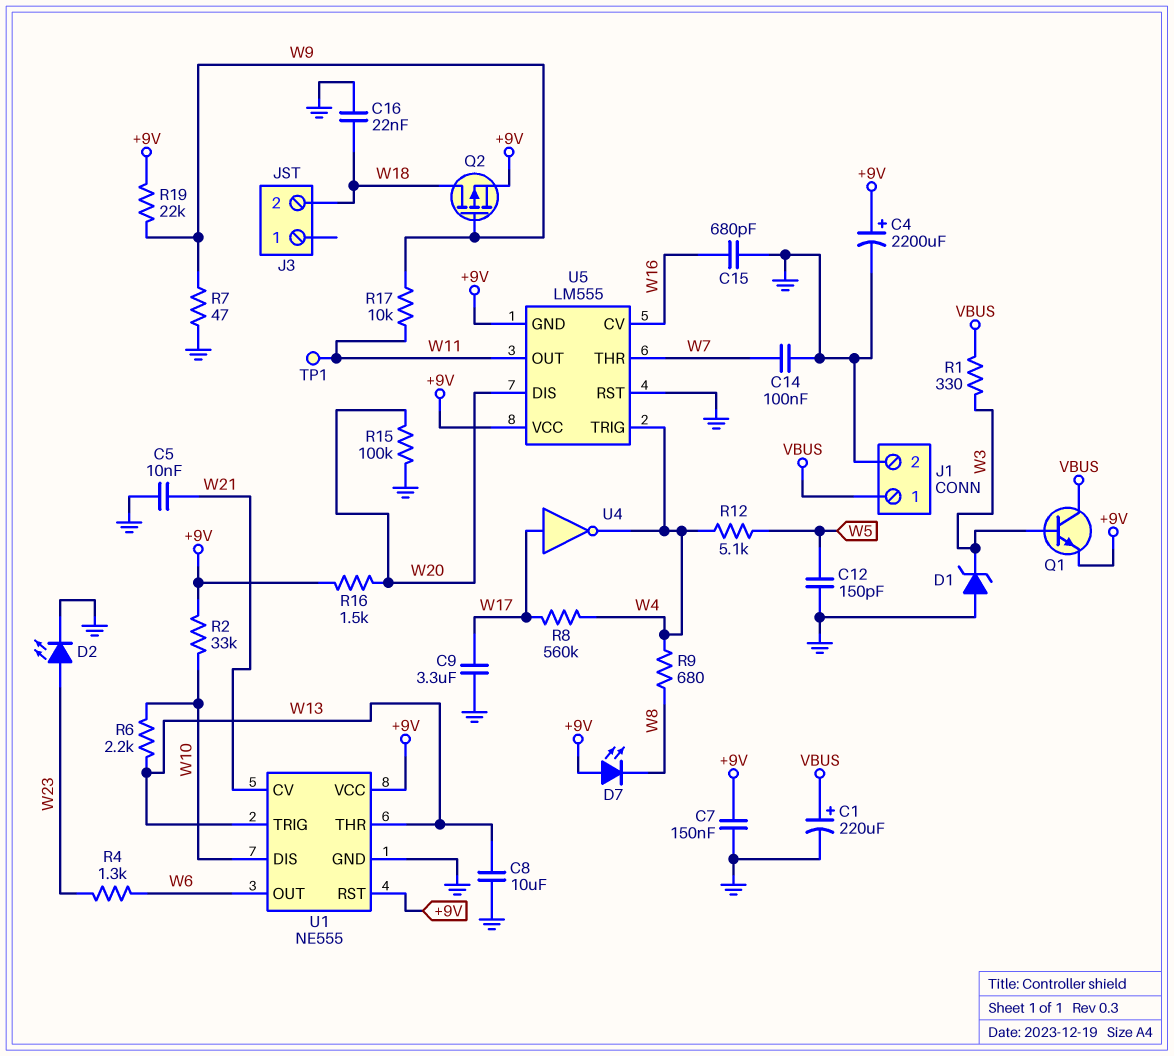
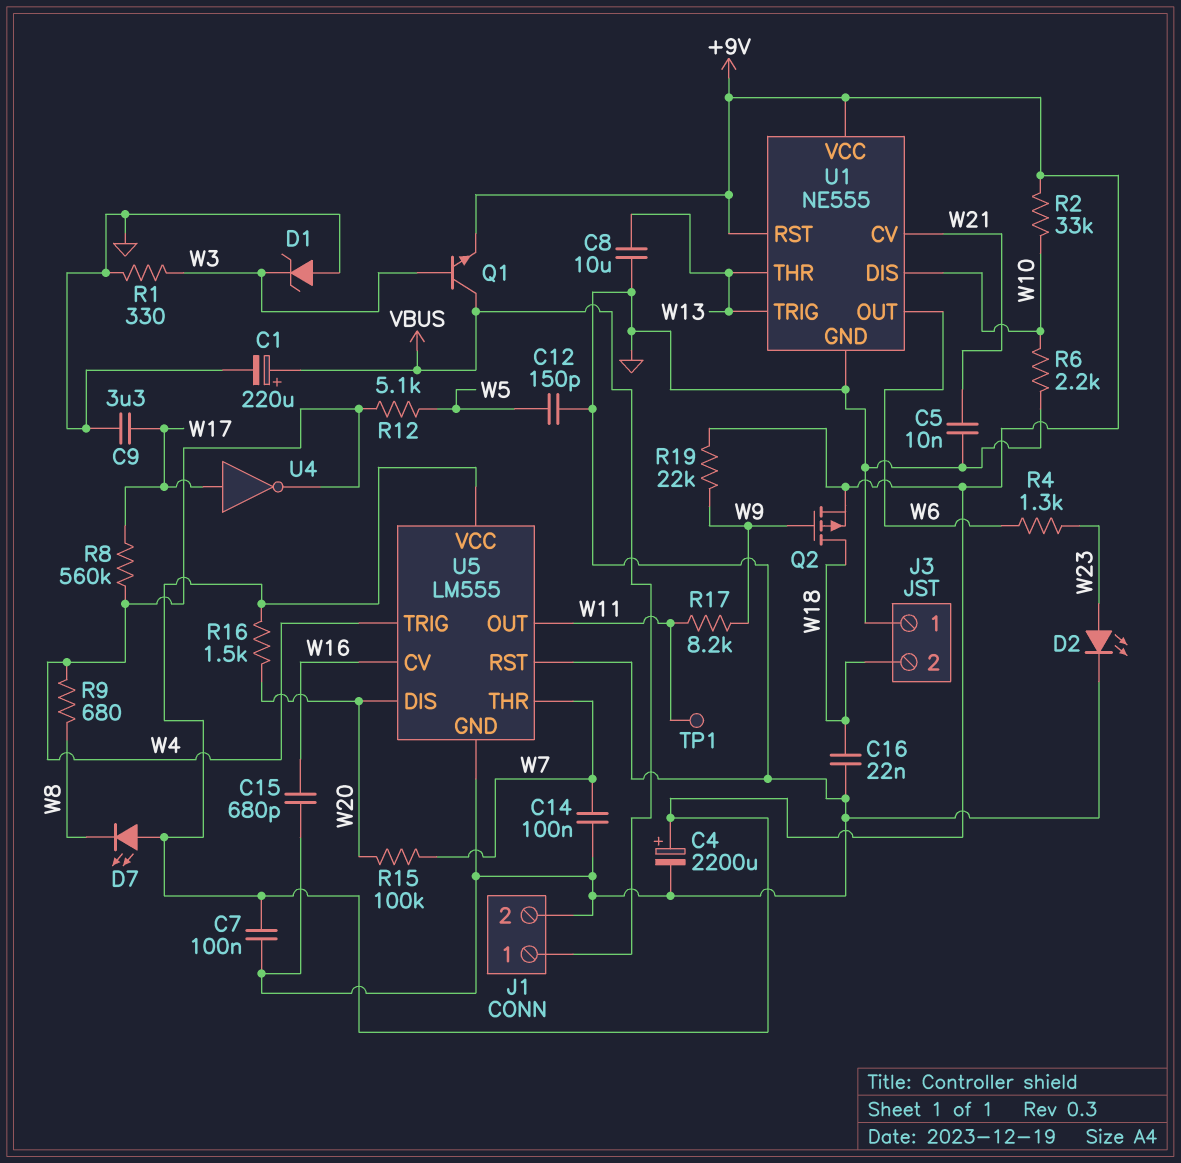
C7: 150nF (+9V, GND) -> 100nF (+9V, GND)
J3 pin 1: none -> GND
R1: 330 (VBUS, W3) -> 330 (GND, W3)
R6: 2.2k (W10, W13) -> 2.2k (GND, W10)
R7: 47 (GND, W9) -> none
R15: 100k (GND, W20) -> 100k (W7, W20)
R17: 10k (W9, W11) -> 8.2k (W9, W11)
U5 pin GND: +9V -> GND

